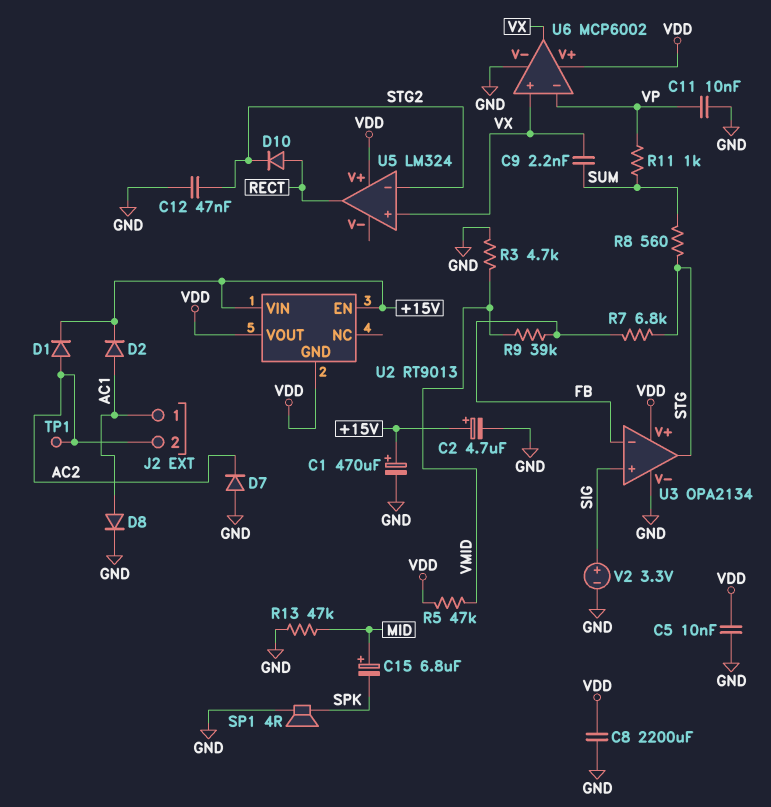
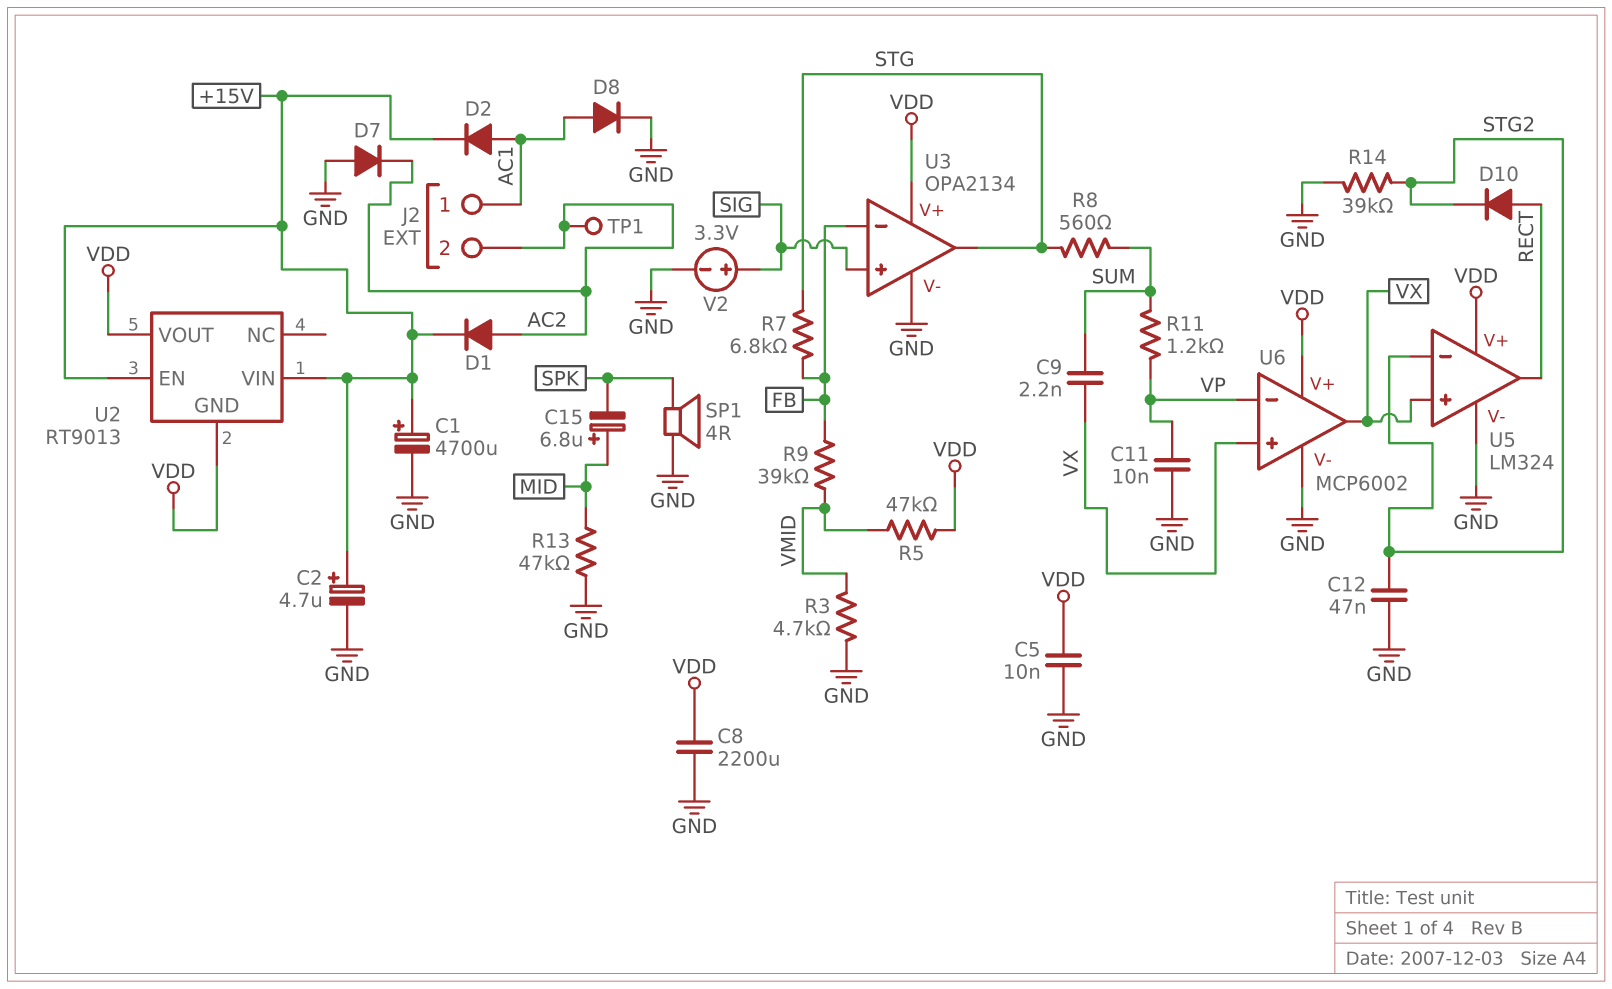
C1: 470uF (plus +15V, minus GND) -> 4700uF (plus +15V, minus GND)
R11: 1k (SUM, VP) -> 1.2k (SUM, VP)
R14: none -> 39k (GND, STG2)
U5 pin V-: none -> GND

